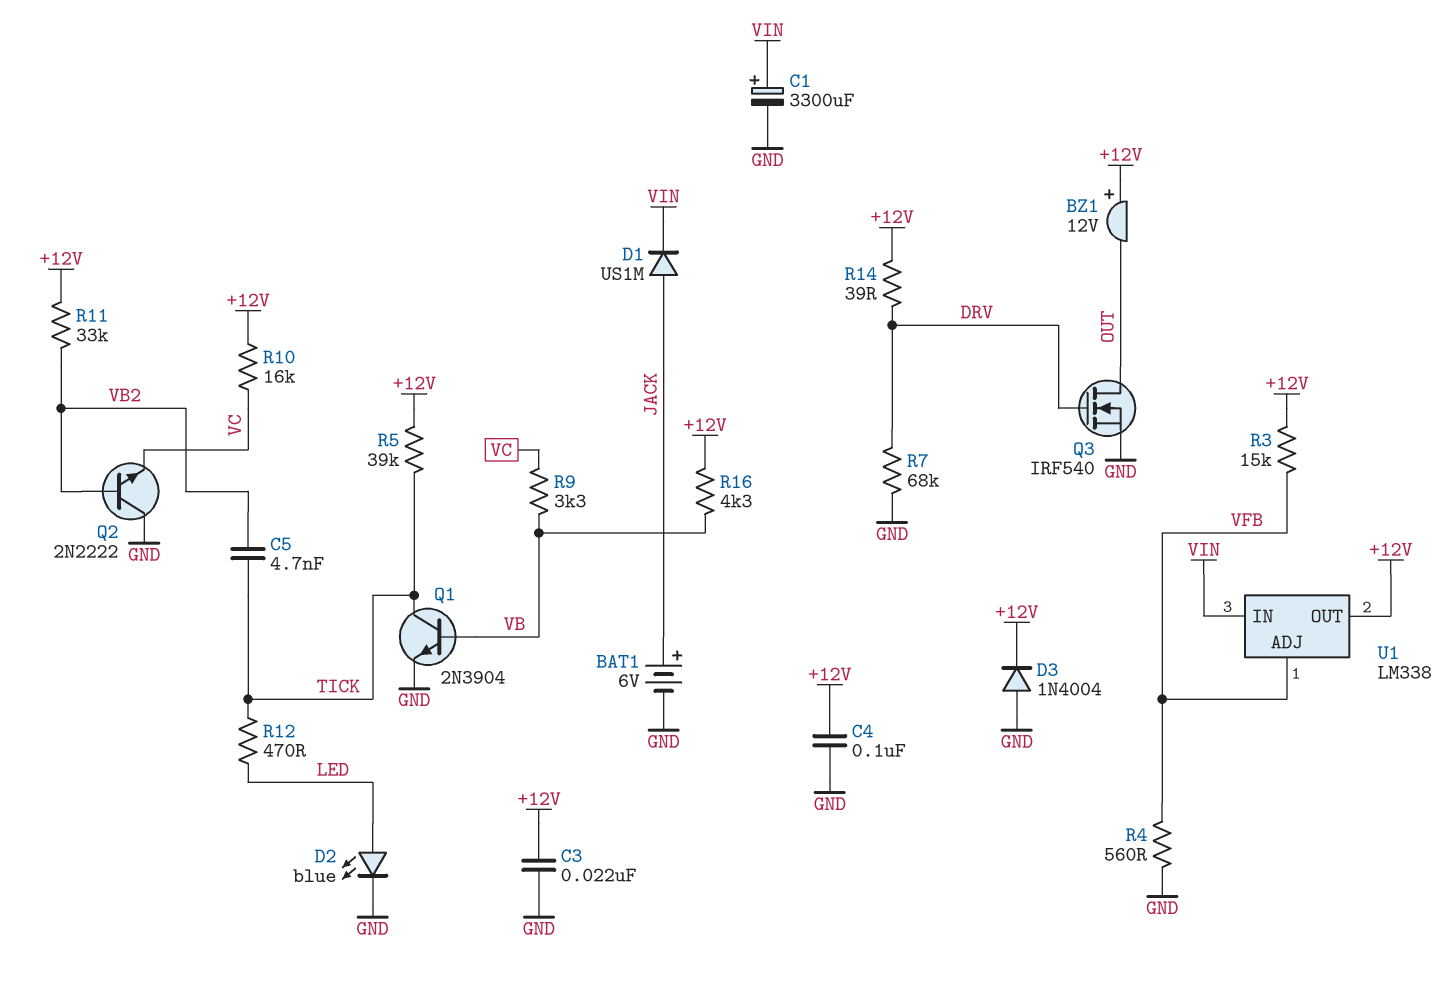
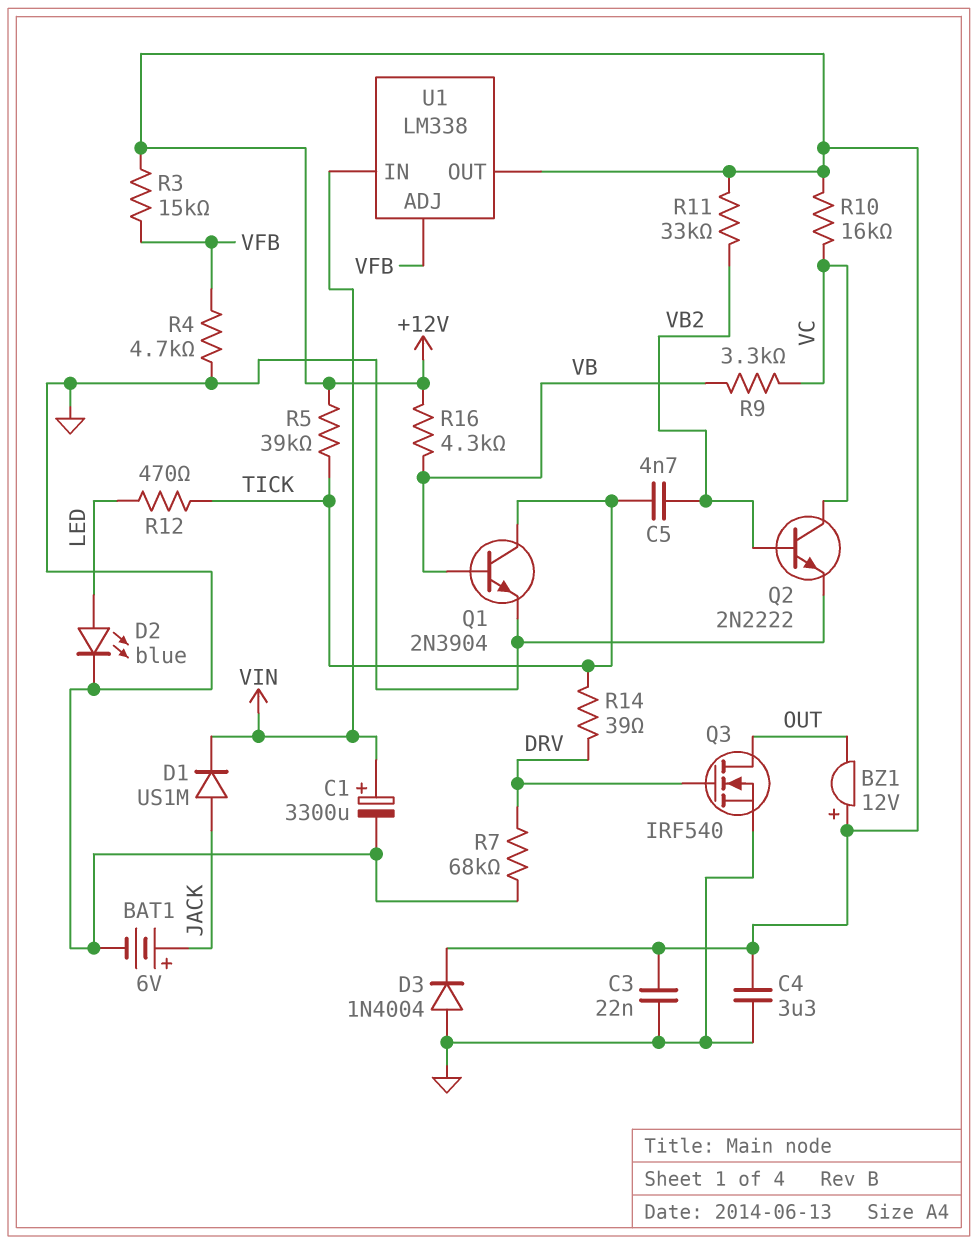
C4: 100nF (+12V, GND) -> 3.3uF (+12V, GND)
Q2: NPN 2N2222 (B VB2, C GND, E VC) -> NPN 2N2222 (B VB2, C VC, E GND)
R4: 560 (GND, VFB) -> 4.7k (GND, VFB)
R14: 39 (+12V, DRV) -> 39 (DRV, TICK)

